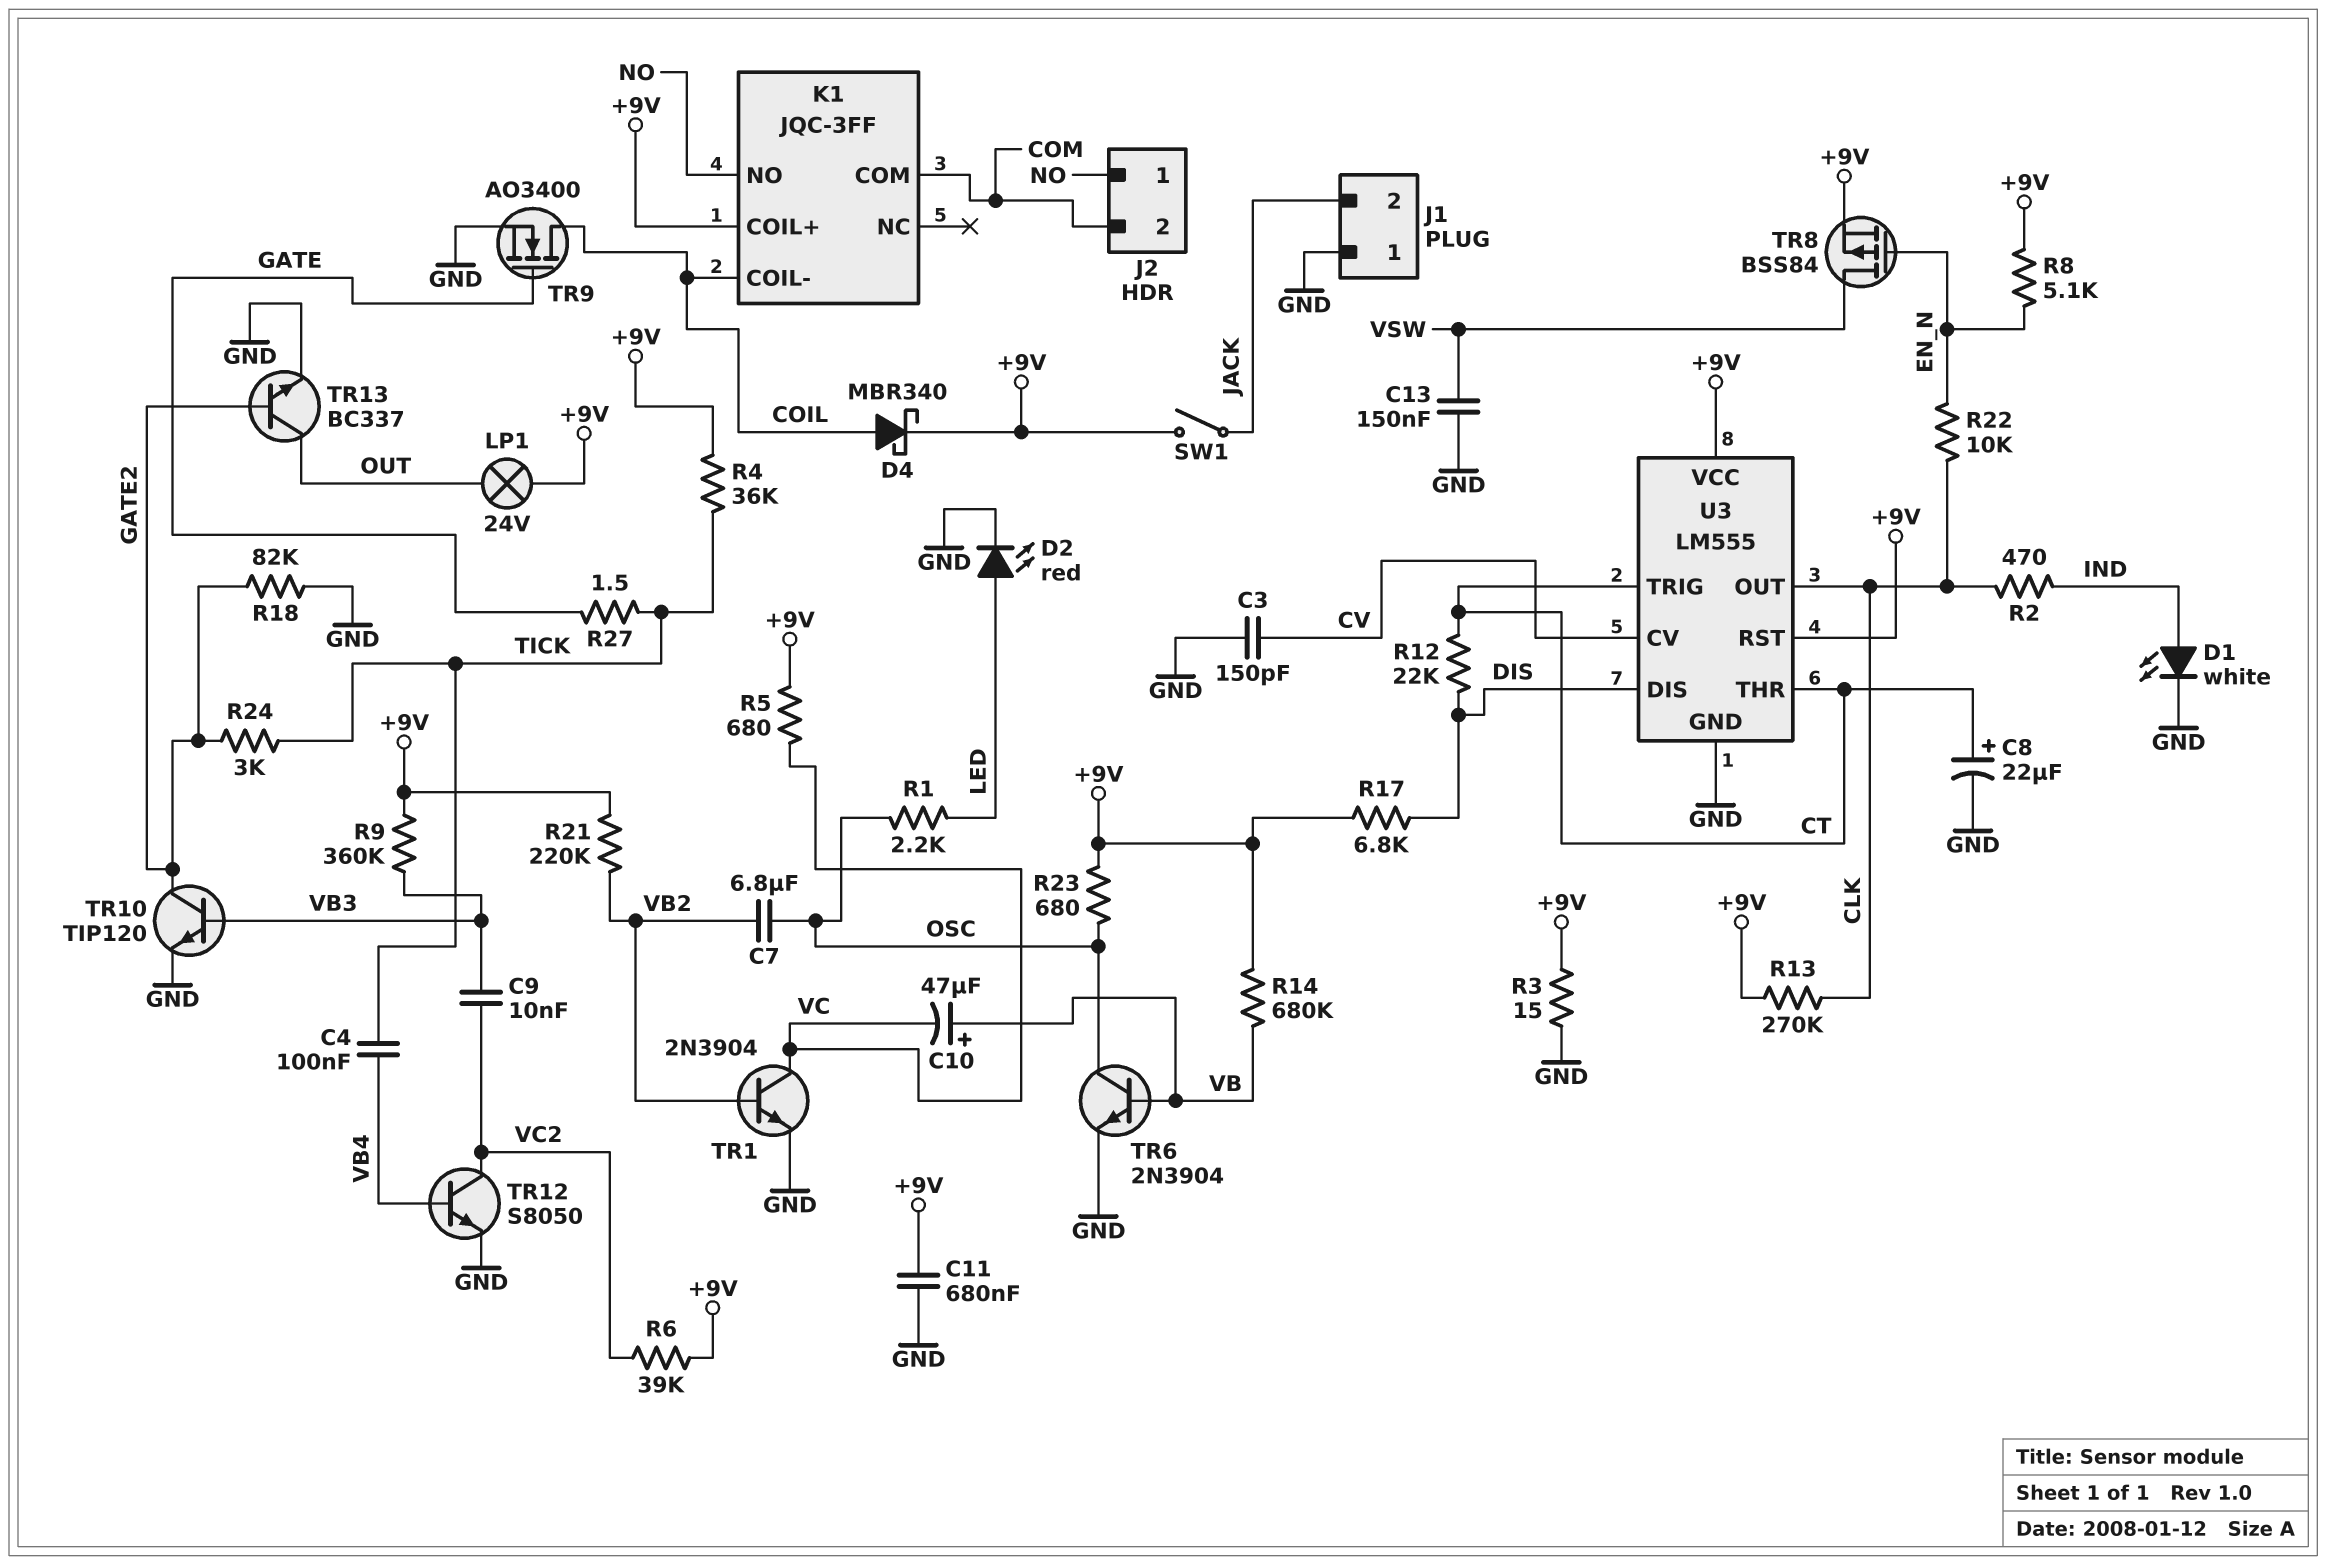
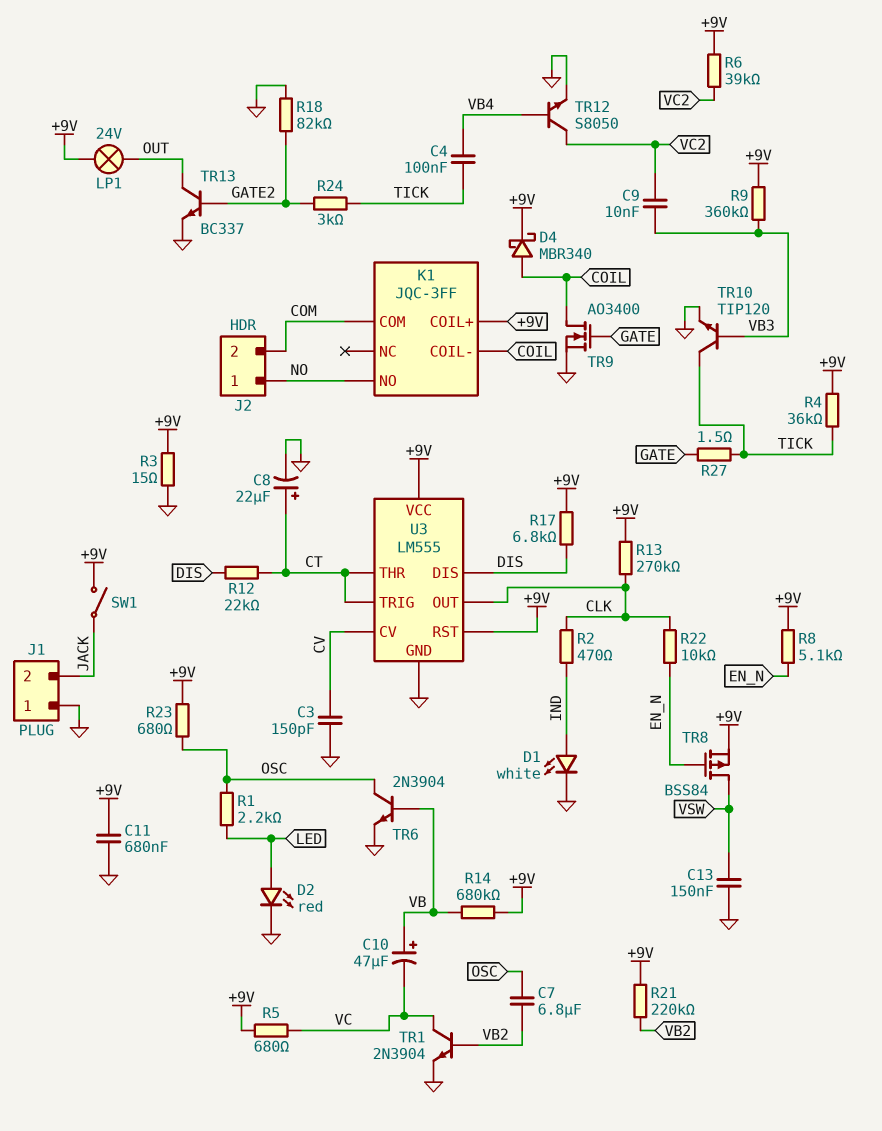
TR10: NPN TIP120 (B VB3, C GATE2, E GND) -> NPN TIP120 (B VB3, C TICK, E GND)

